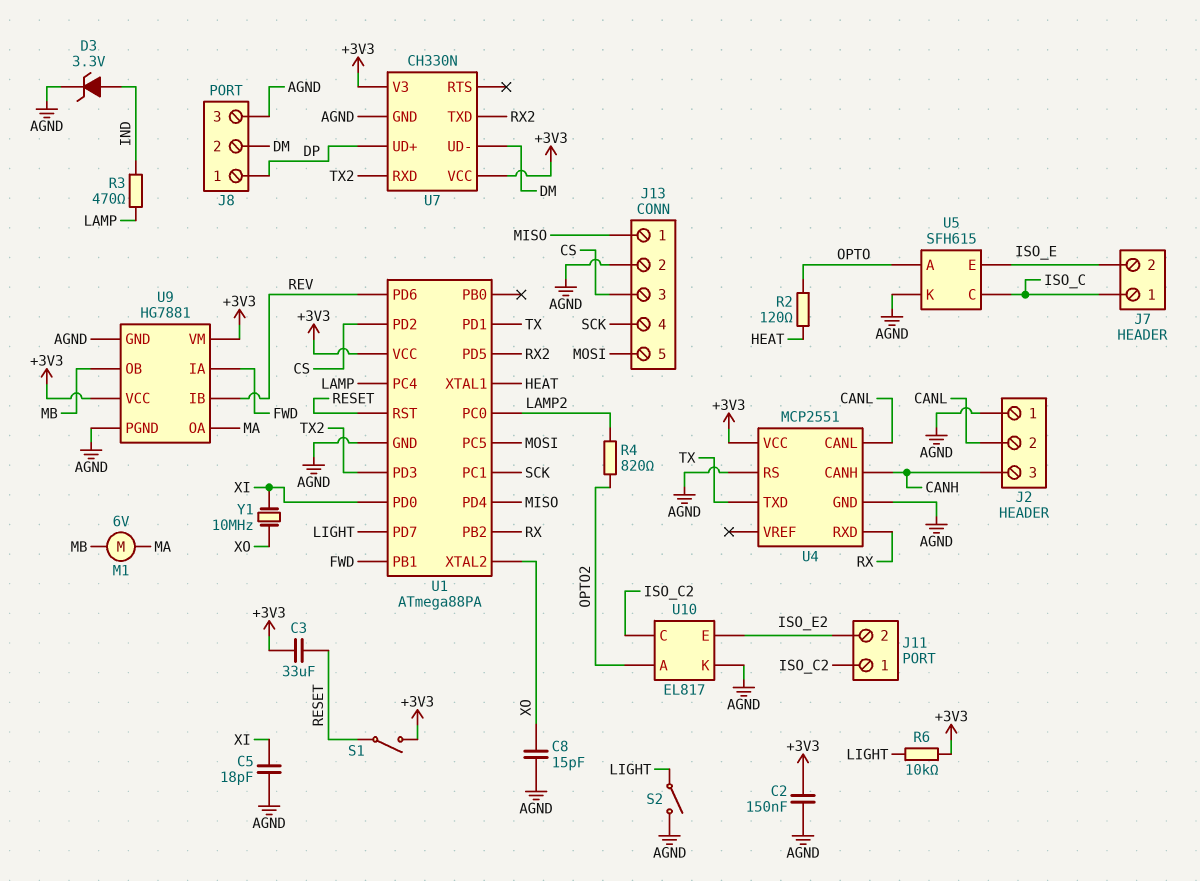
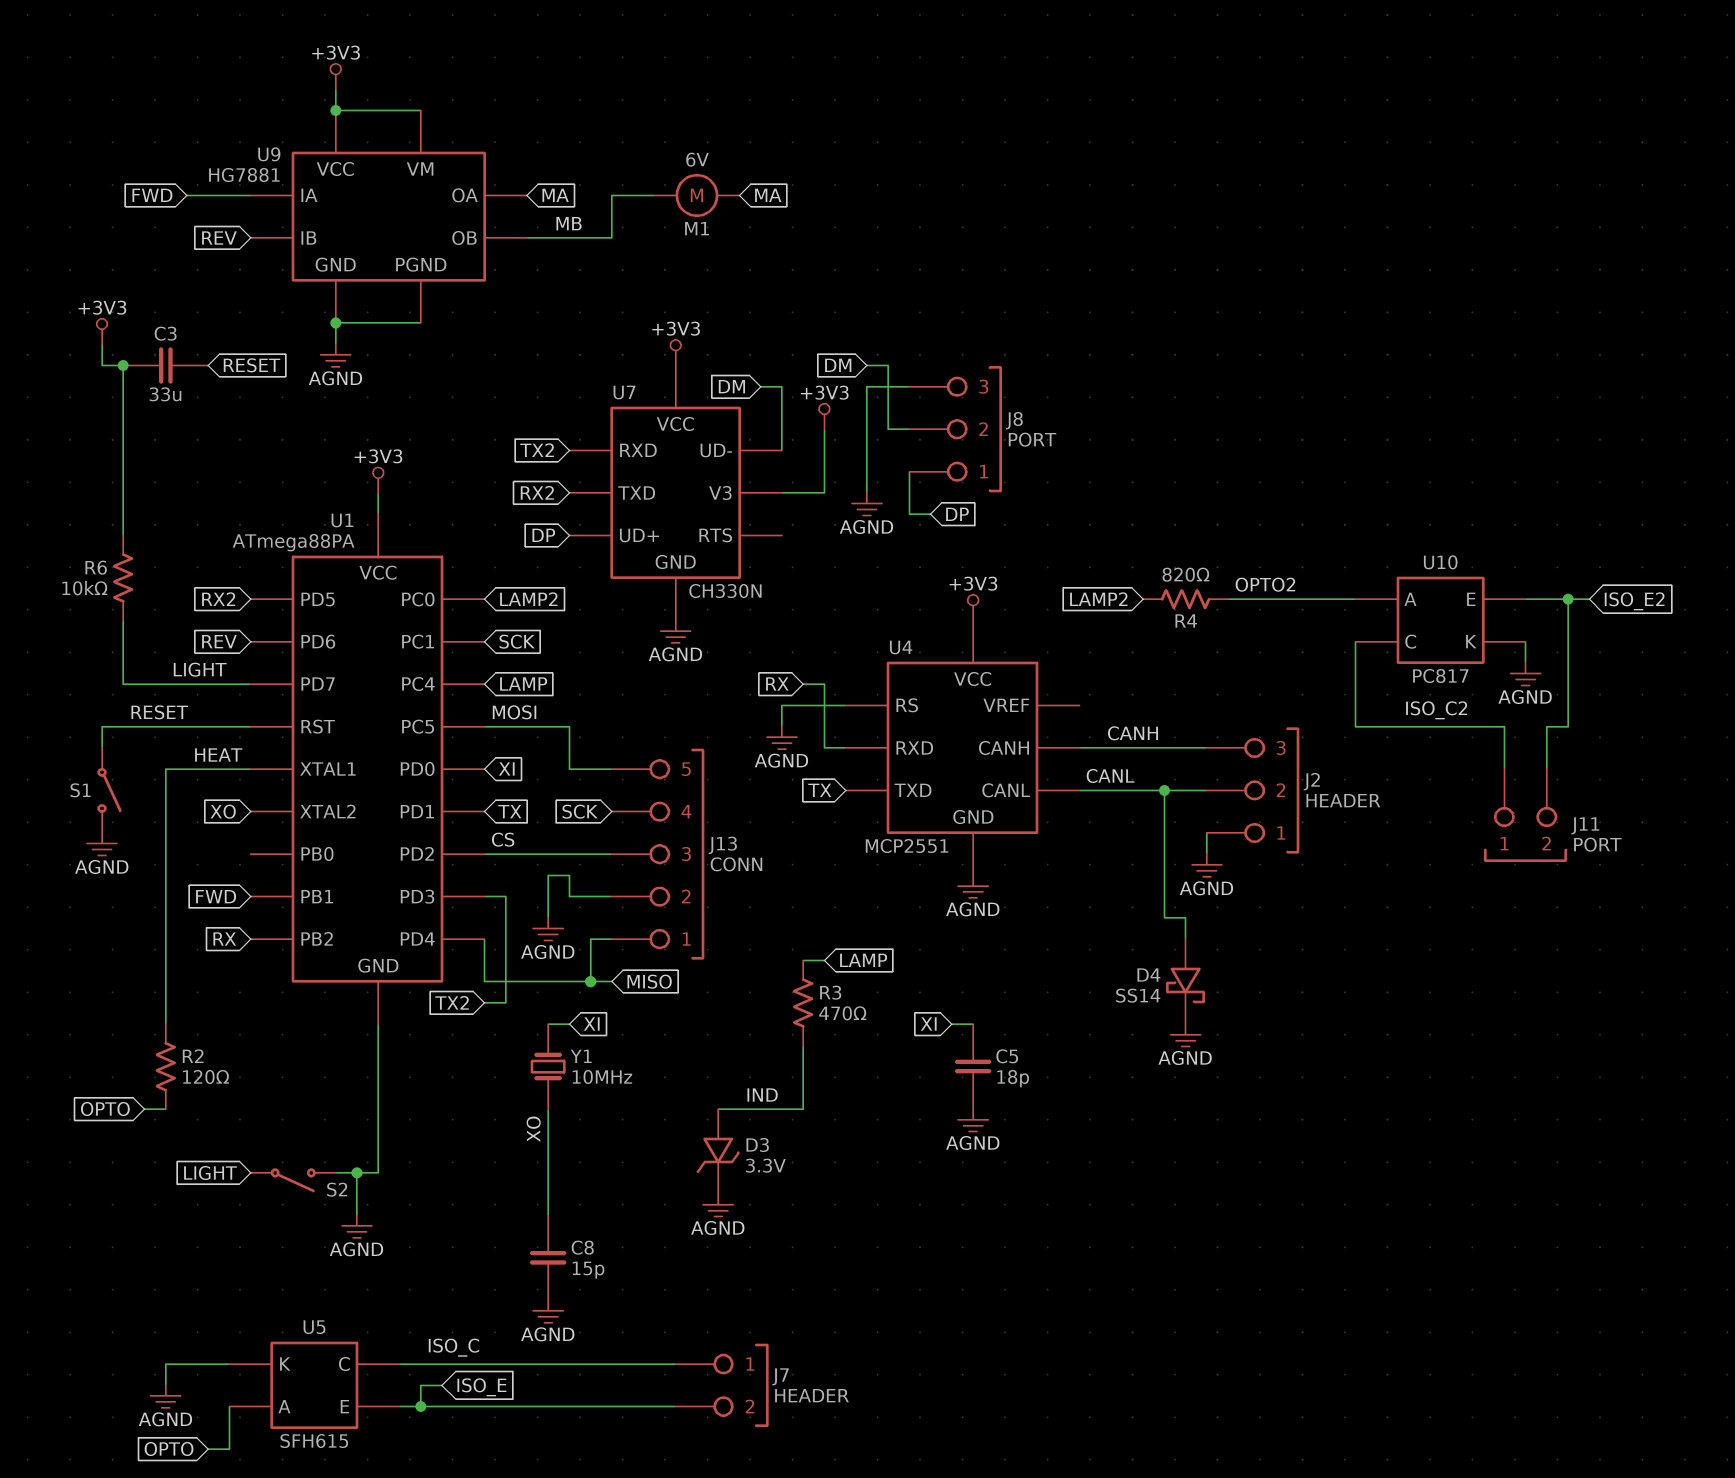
C2: 150nF (+3V3, AGND) -> none
D4: none -> schottky SS14 (A CANL, K AGND)
S1: switch (+3V3, RESET) -> switch (AGND, RESET)
U10: EL817 -> PC817

